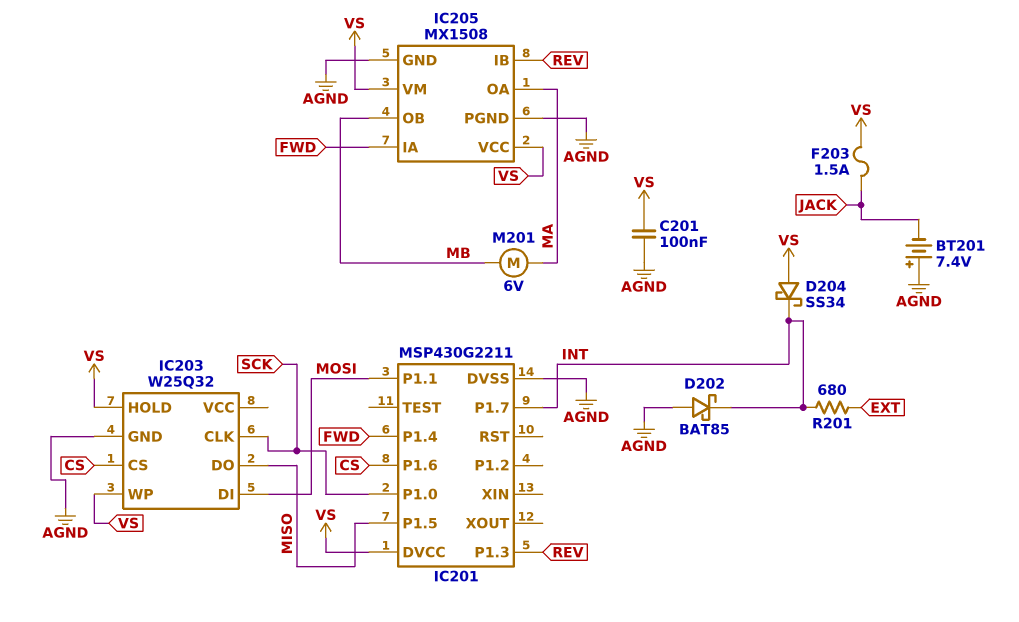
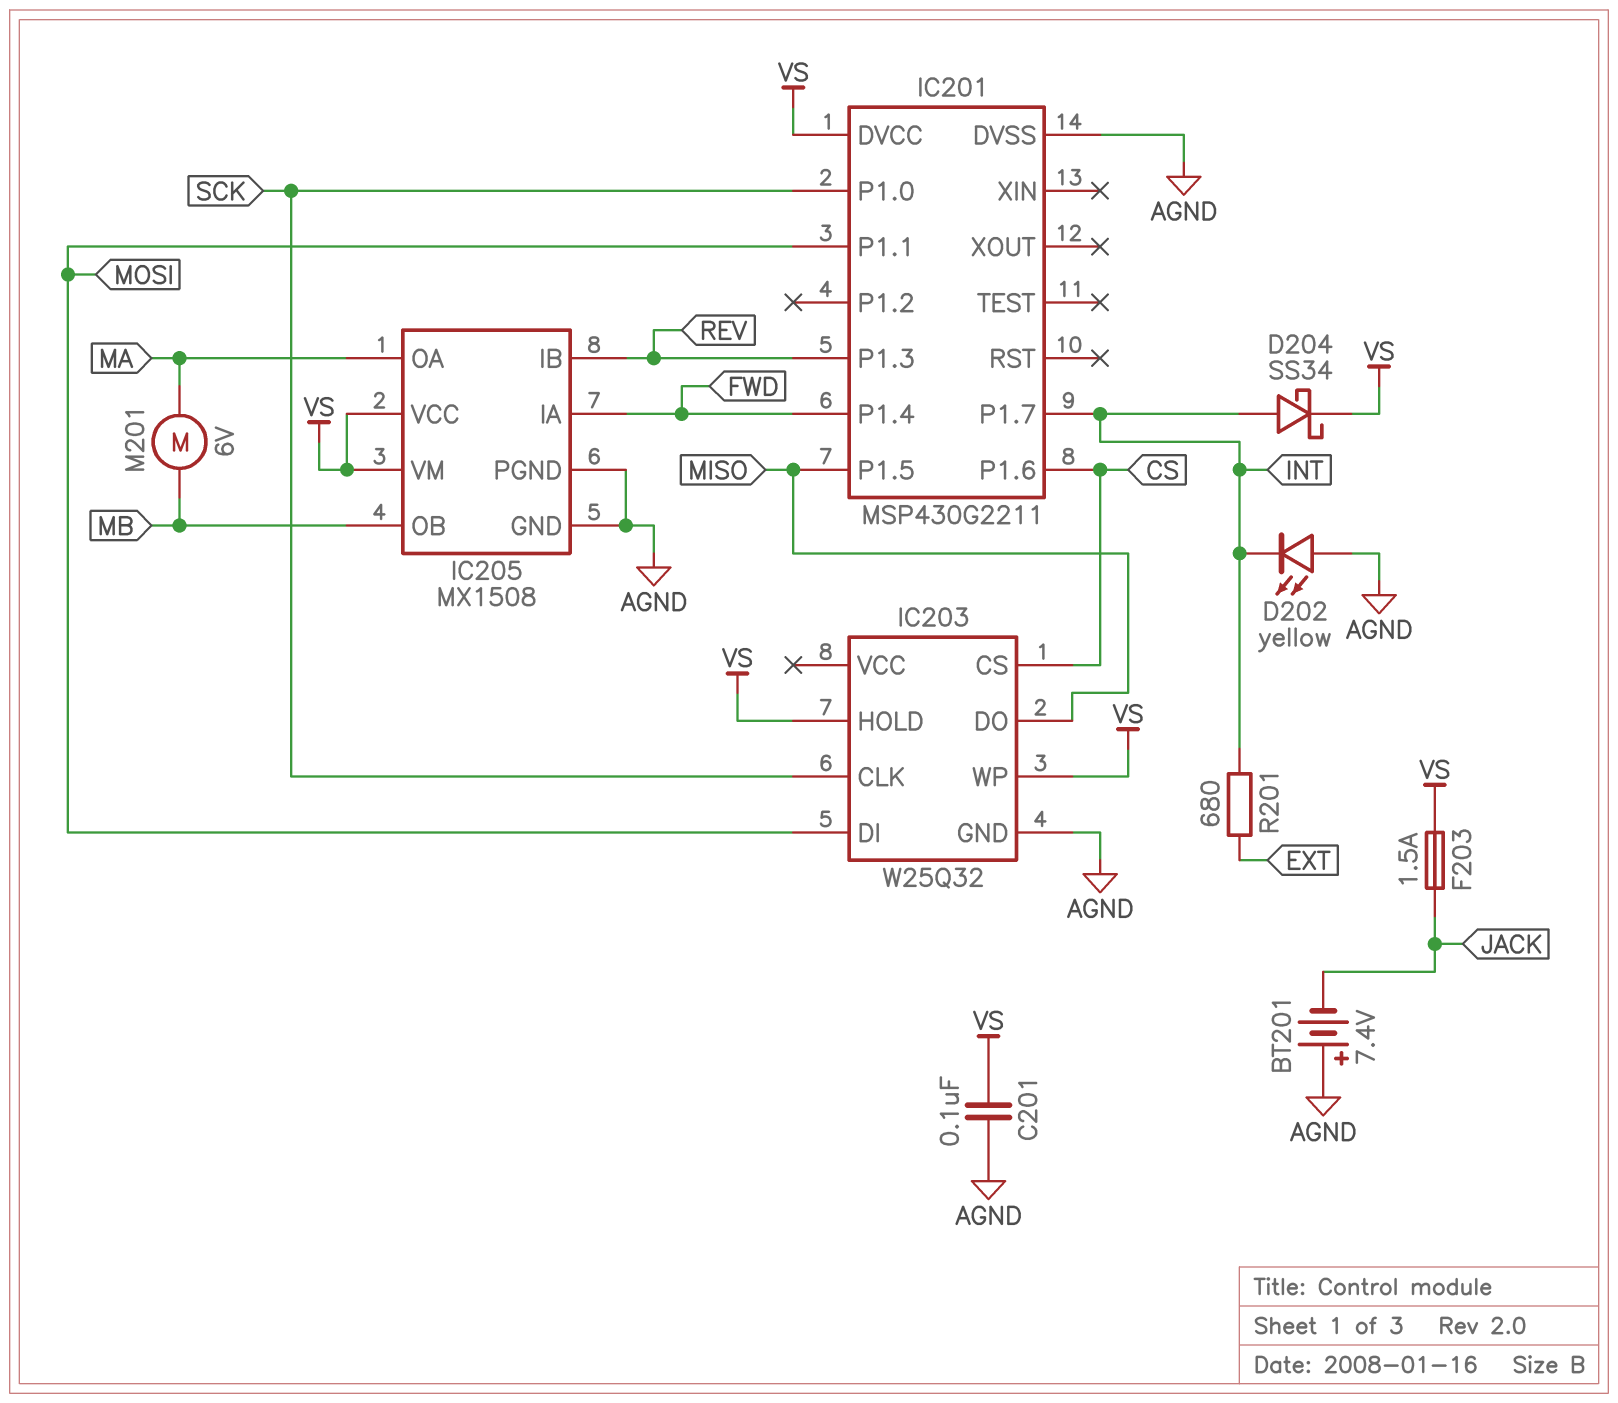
D202: schottky BAT85 (A AGND, K INT) -> LED yellow (A AGND, K INT)
D204: schottky SS34 (A VS, K INT) -> schottky SS34 (A INT, K VS)

